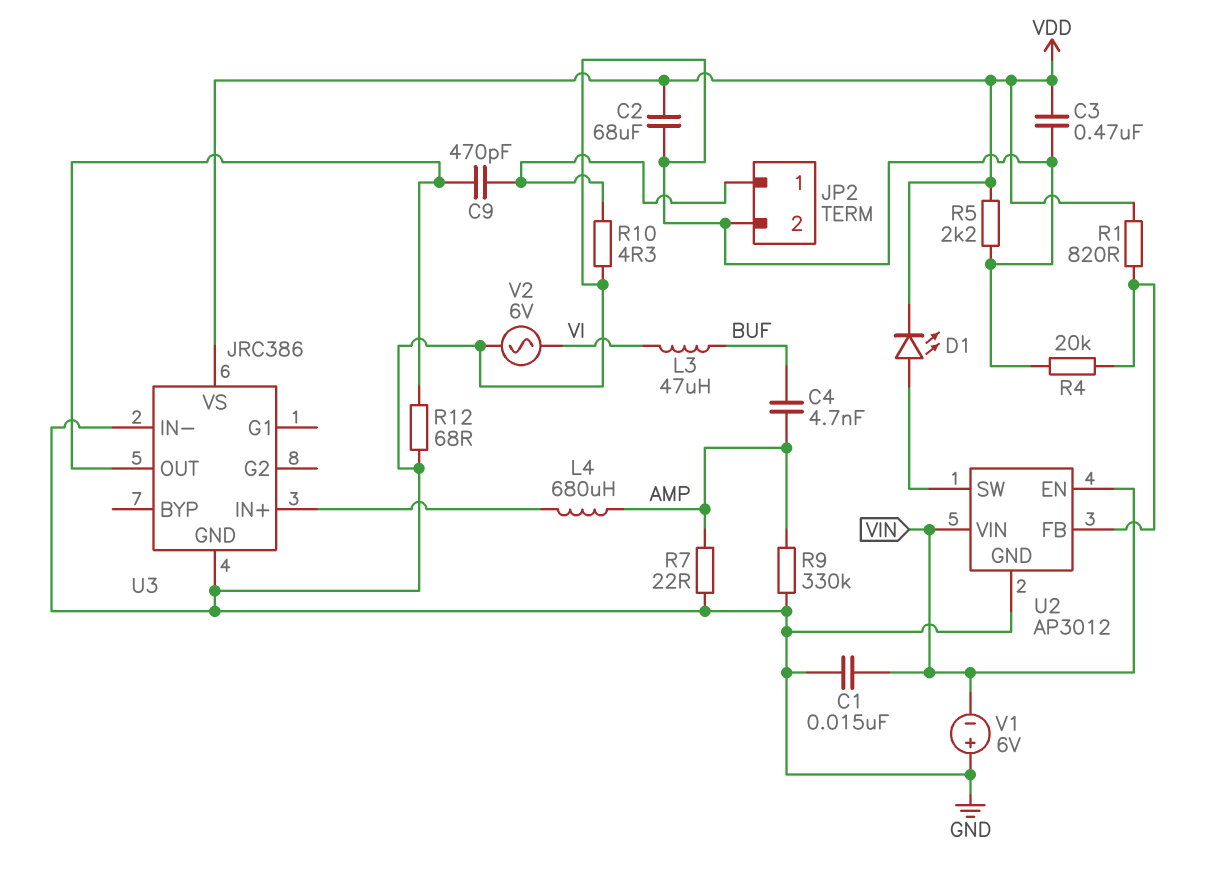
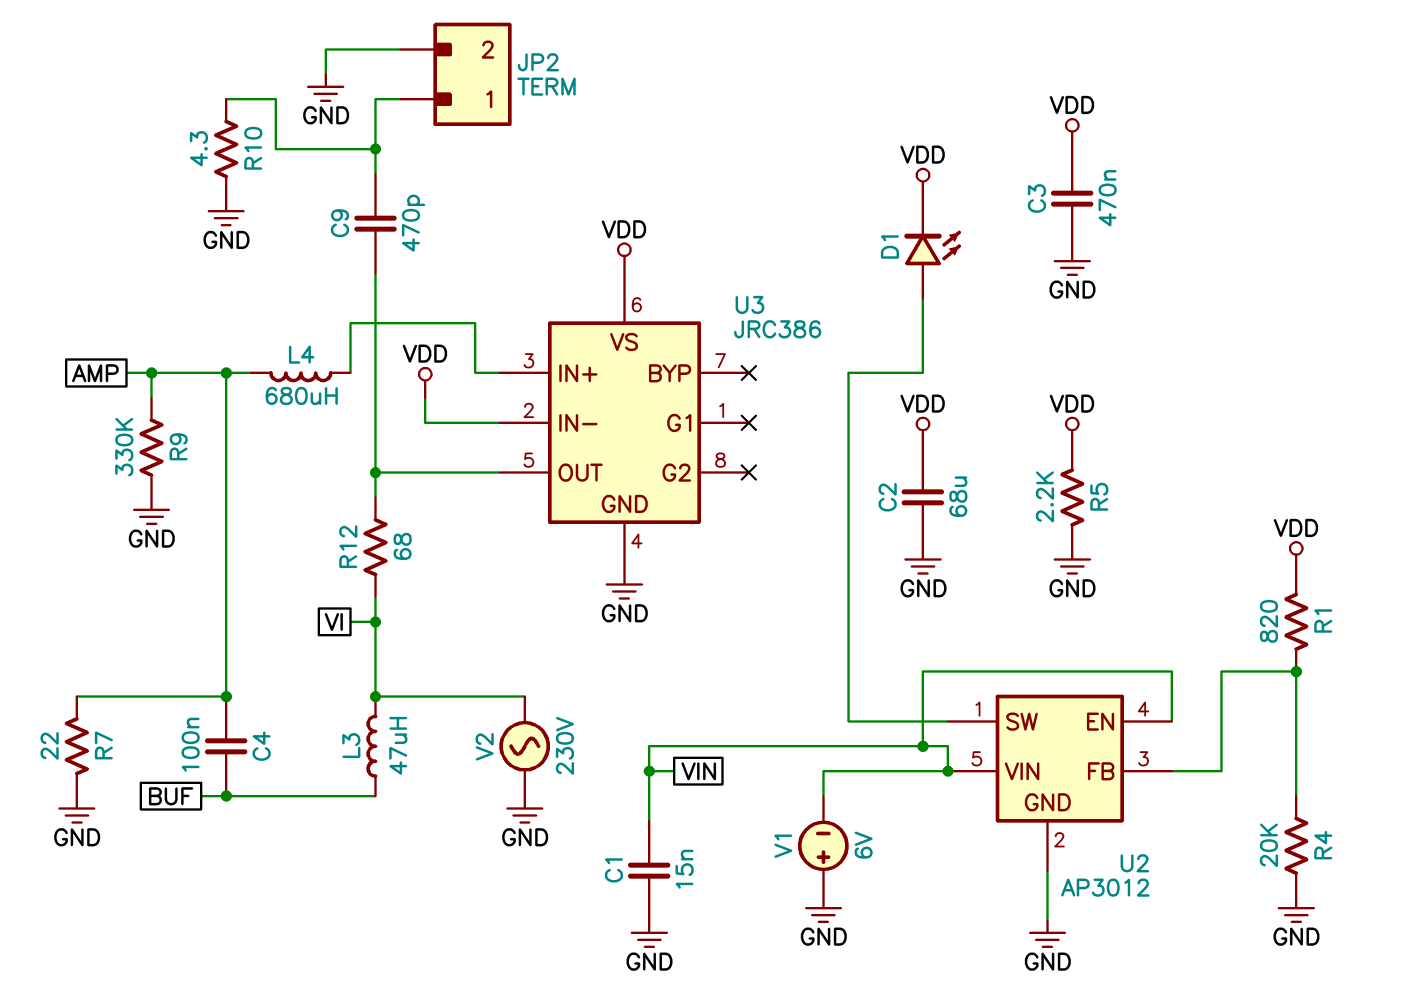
C4: 4.7nF (AMP, BUF) -> 100nF (AMP, BUF)
R12: 68 (GND, U3/OUT) -> 68 (U3/OUT, VI)
U3 pin IN-: GND -> VDD
V2: AC 6V (GND, VI) -> AC 230V (GND, VI)

